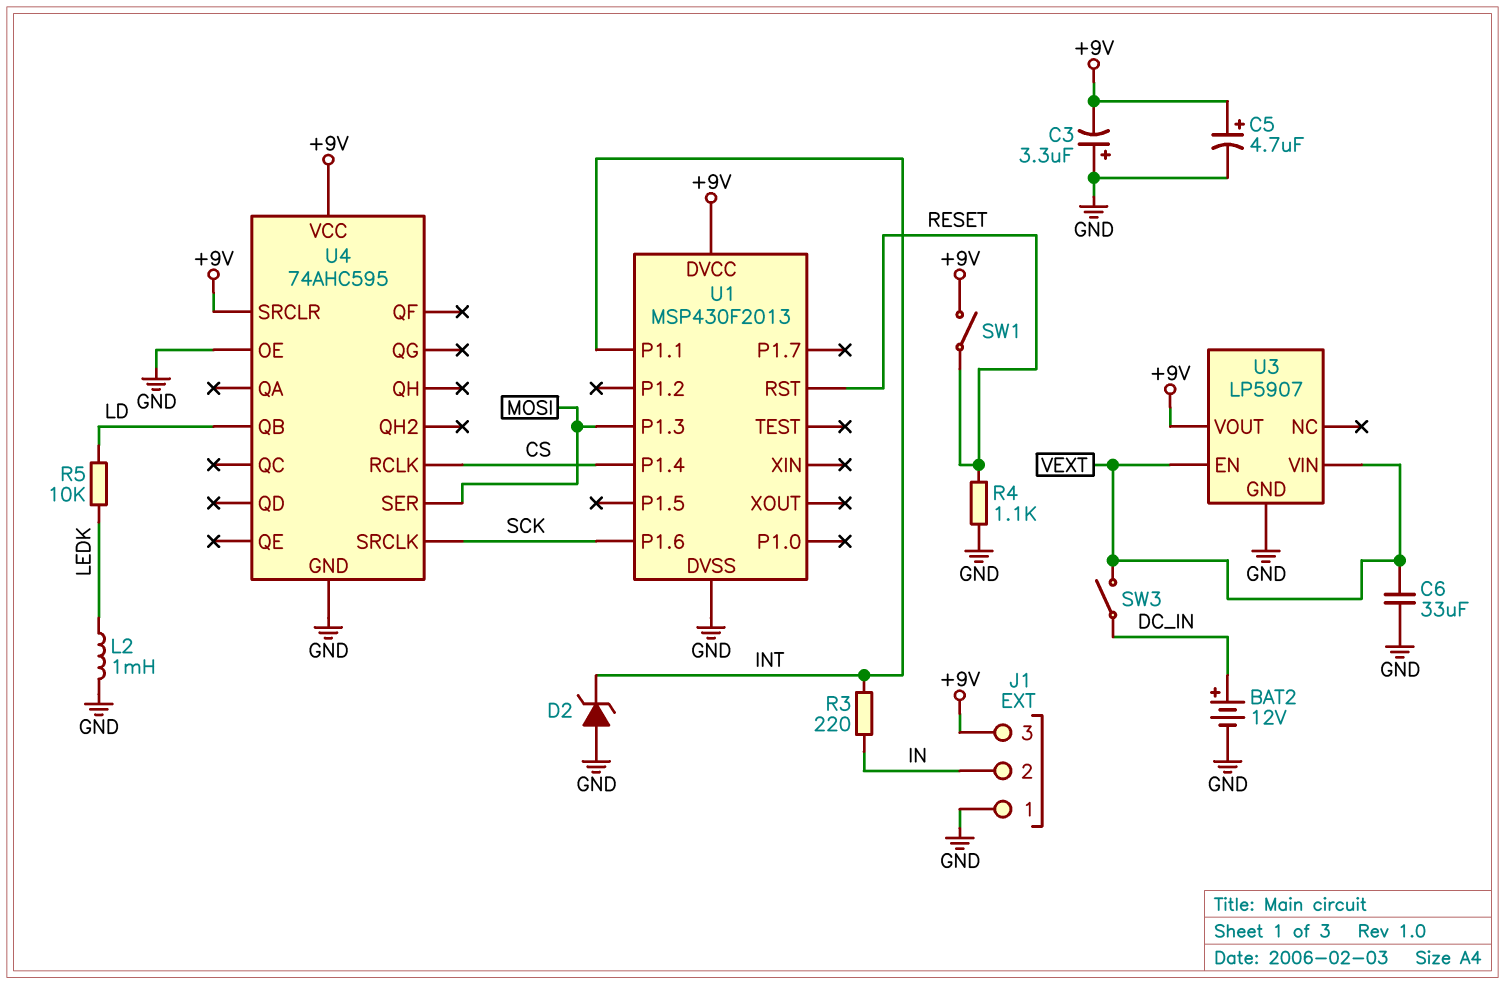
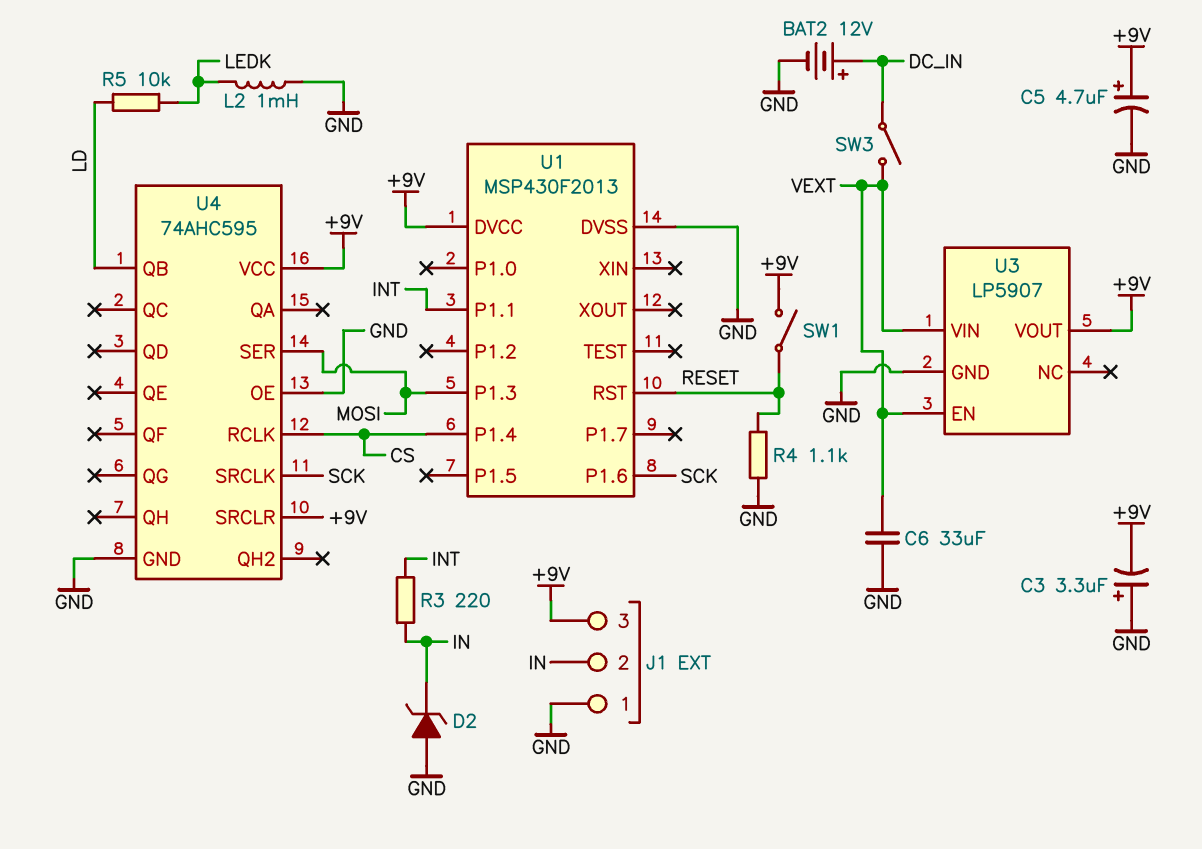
D2: zener (A GND, K INT) -> zener (A GND, K IN)

